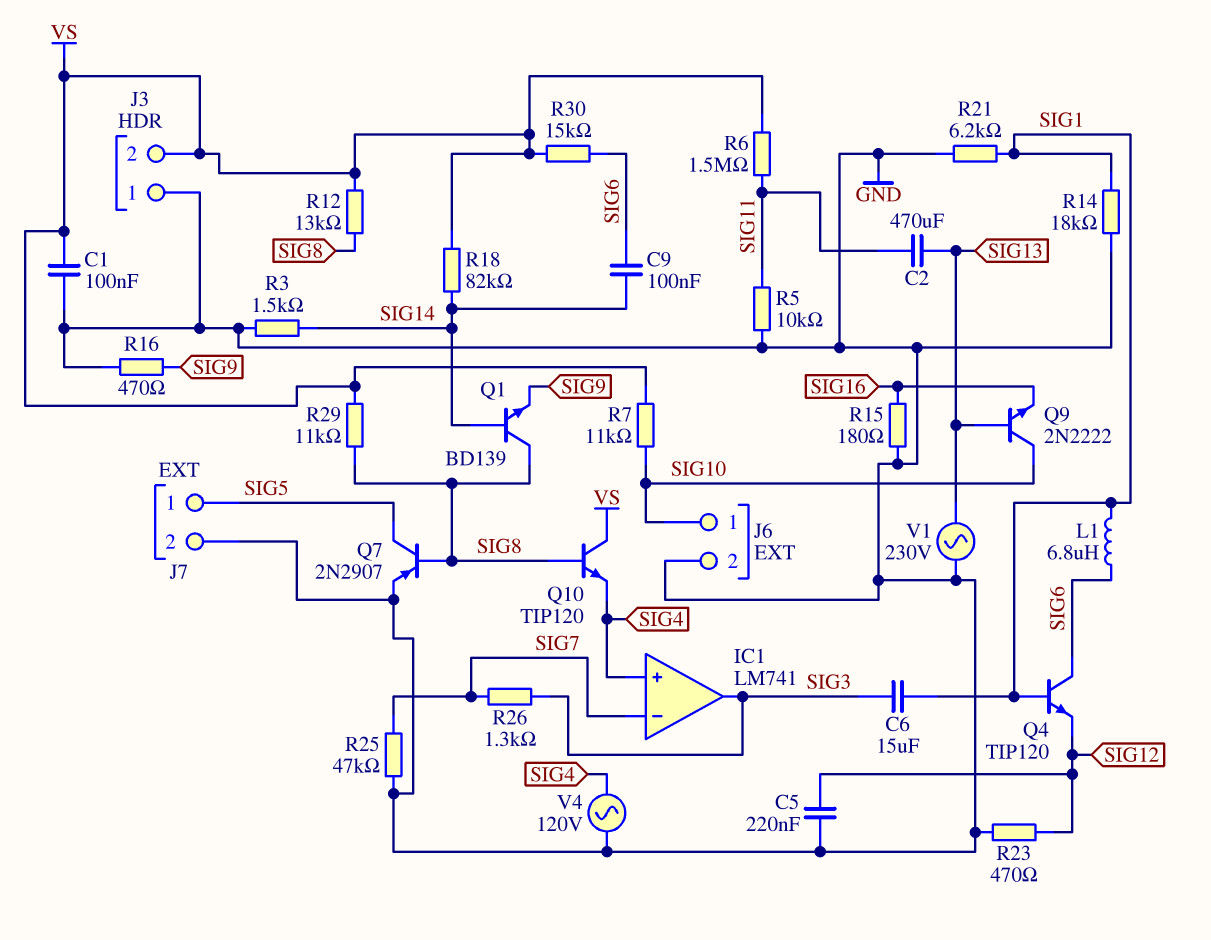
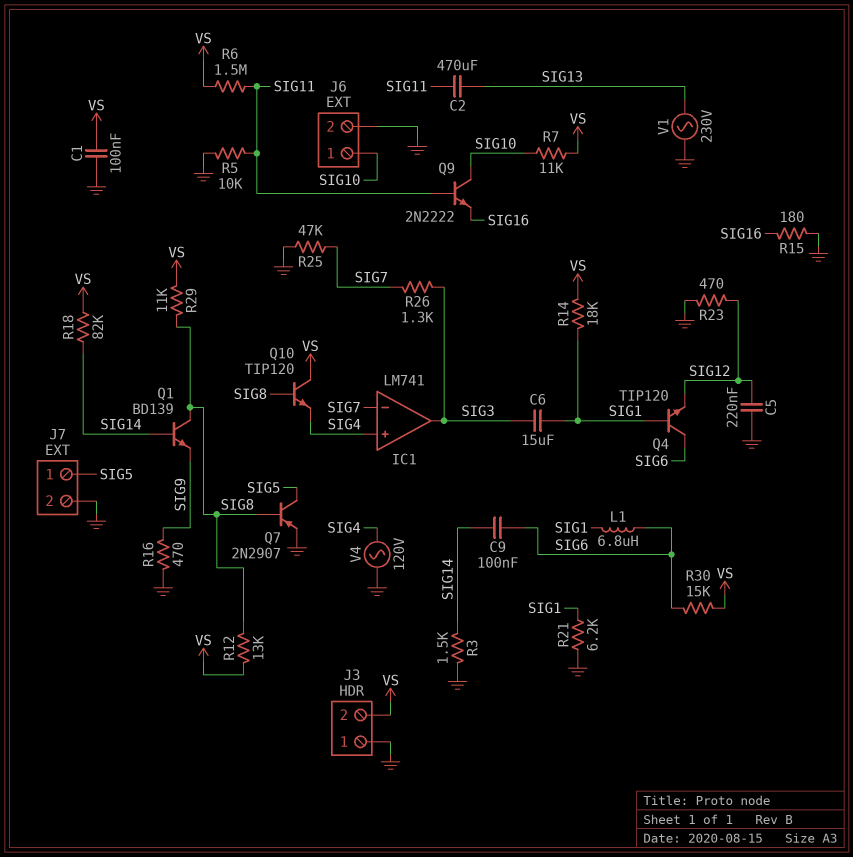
Q9: NPN 2N2222 (B SIG13, C SIG10, E SIG16) -> NPN 2N2222 (B SIG11, C SIG10, E SIG16)
R14: 18k (GND, SIG1) -> 18k (SIG1, VS)

